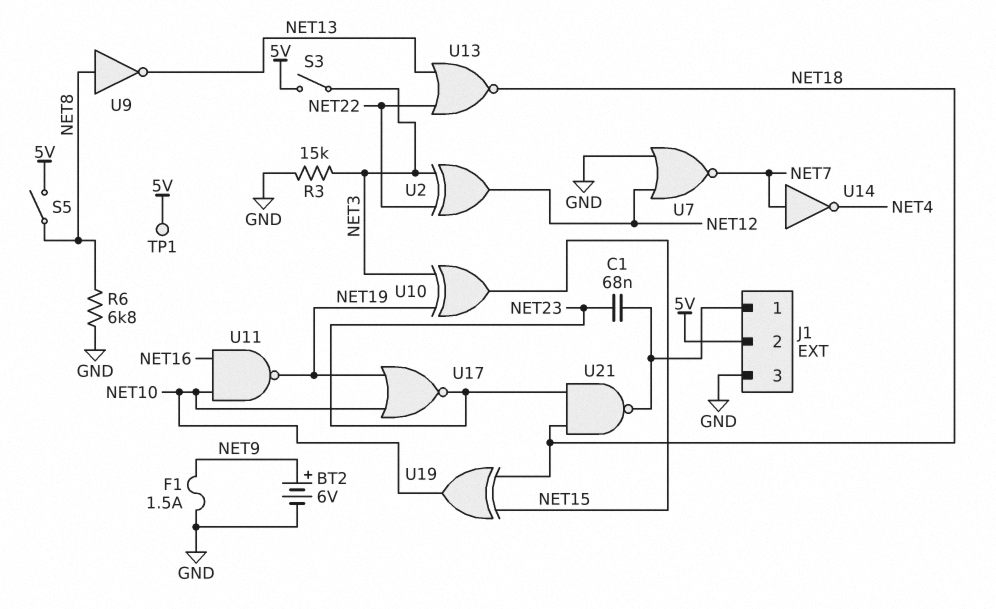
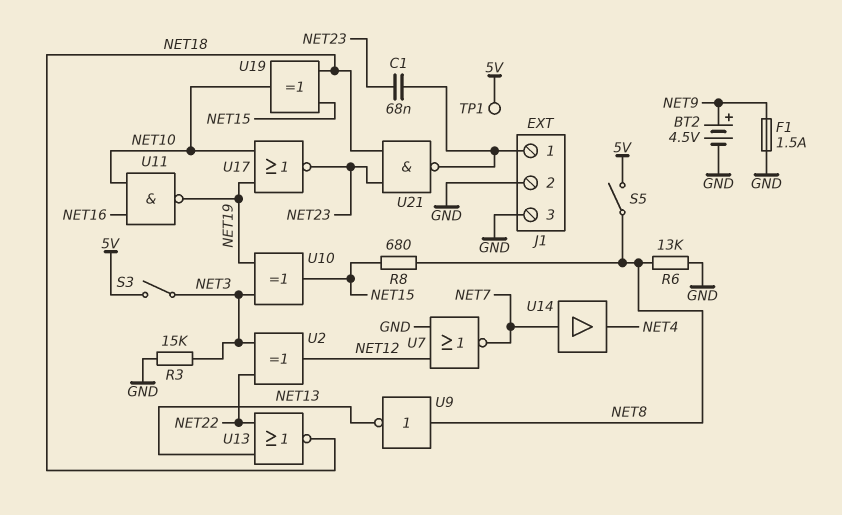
BT2: 6V (plus NET9, minus GND) -> 4.5V (plus NET9, minus GND)
J1 pin 2: 5V -> GND
R6: 6.8k (GND, NET8) -> 13k (GND, NET8)
R8: none -> 680 (NET8, NET15)
U14: NOT (in NET7, out NET4) -> buffer (in NET7, out NET4)

